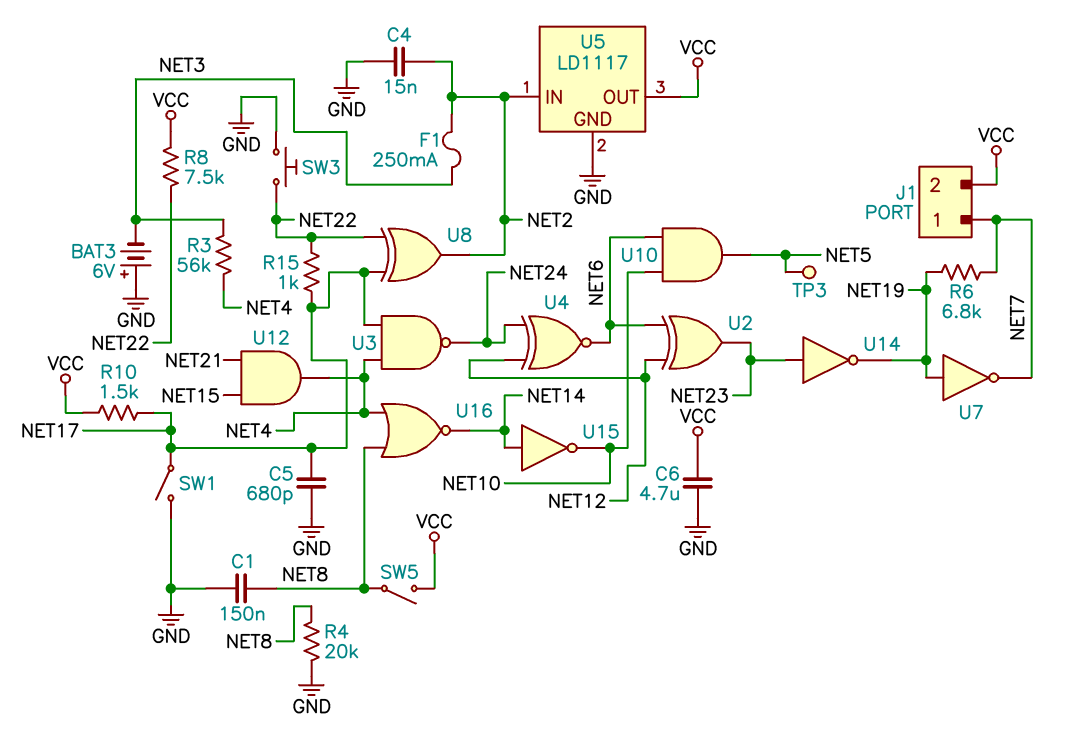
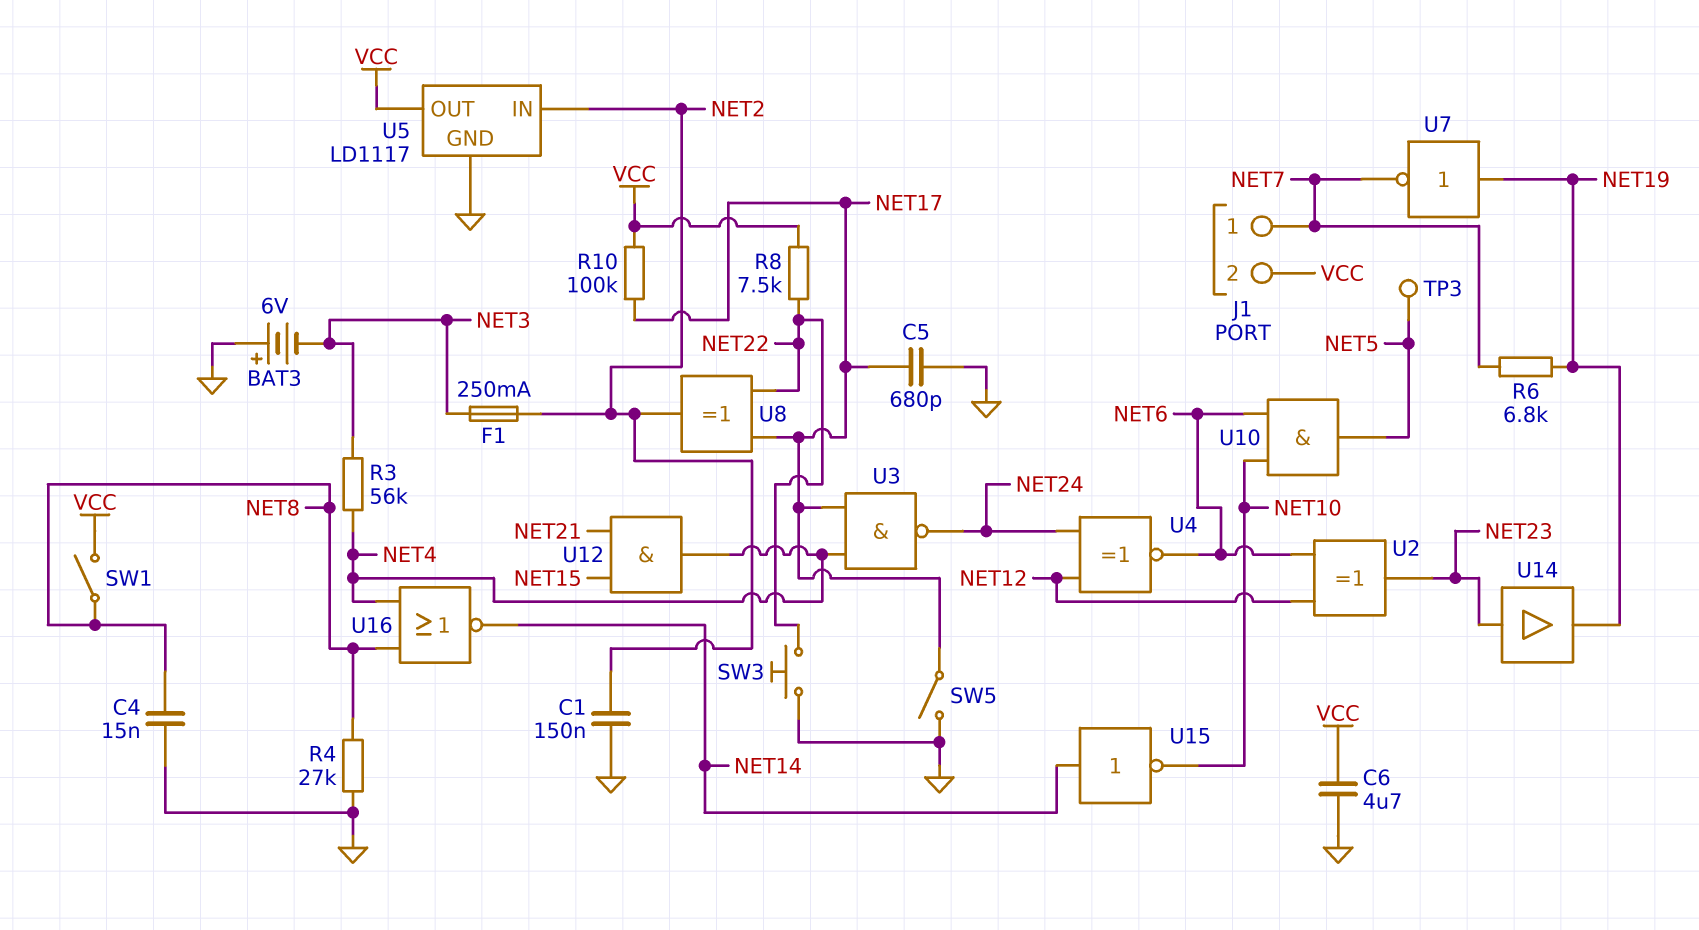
C1: 150nF (GND, NET8) -> 150nF (GND, NET2)
C4: 15nF (GND, NET2) -> 15nF (GND, NET8)
R4: 20k (GND, NET8) -> 27k (GND, NET8)
R10: 1.5k (NET17, VCC) -> 100k (NET17, VCC)
R15: 1k (NET17, NET22) -> none
SW1: switch (GND, NET17) -> switch (NET8, VCC)
SW5: switch (NET8, VCC) -> switch (GND, NET17)
U14: NOT (in NET23, out NET19) -> buffer (in NET23, out NET19)

